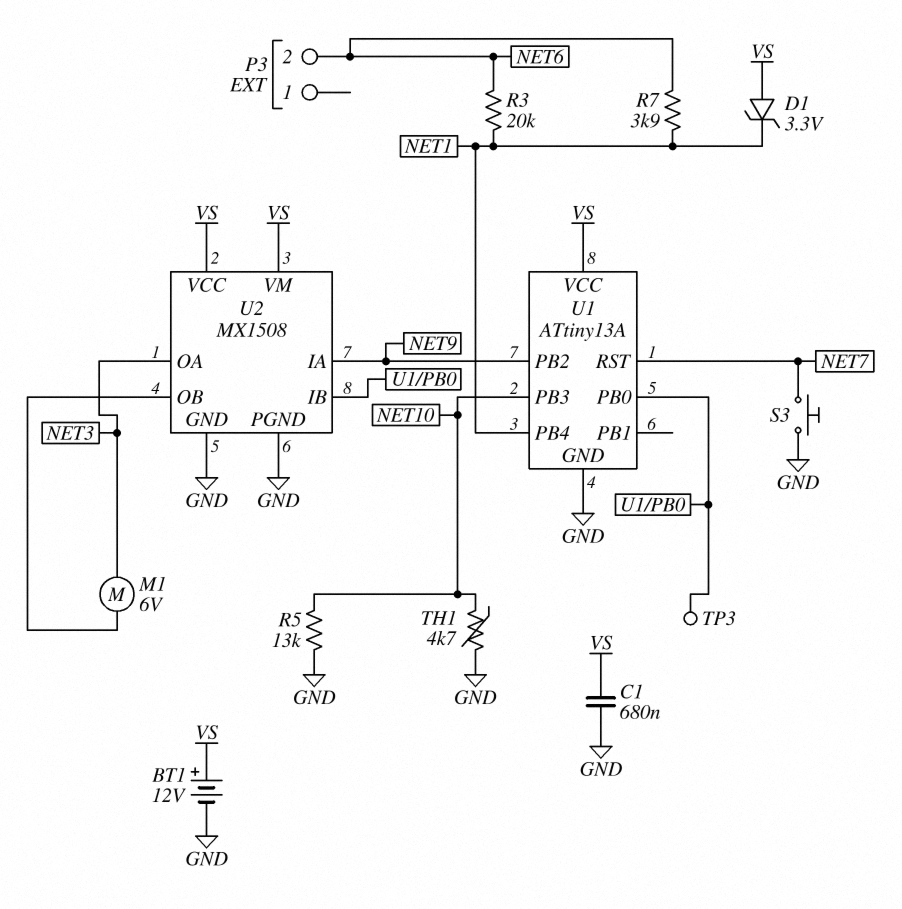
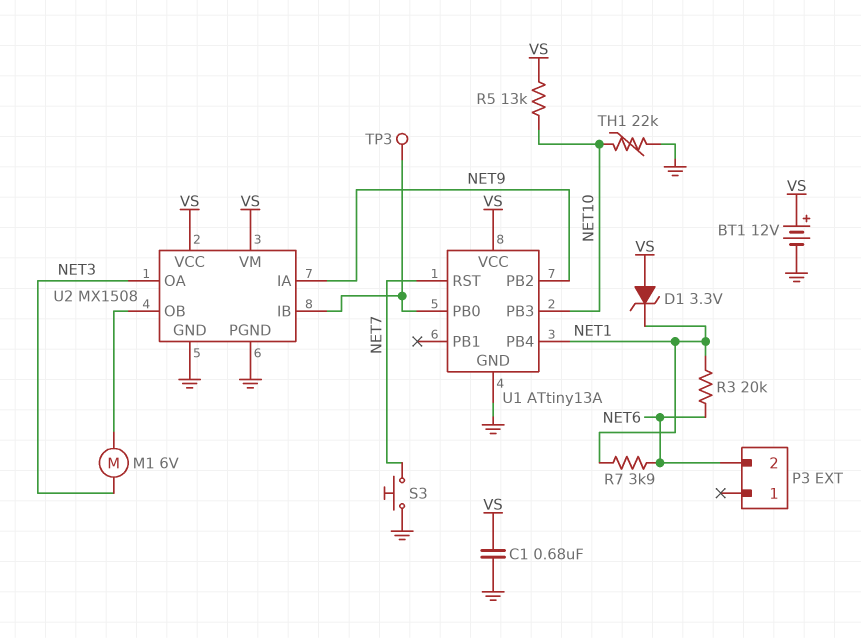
R5: 13k (GND, NET10) -> 13k (NET10, VS)
TH1: 4.7k (GND, NET10) -> 22k (GND, NET10)

